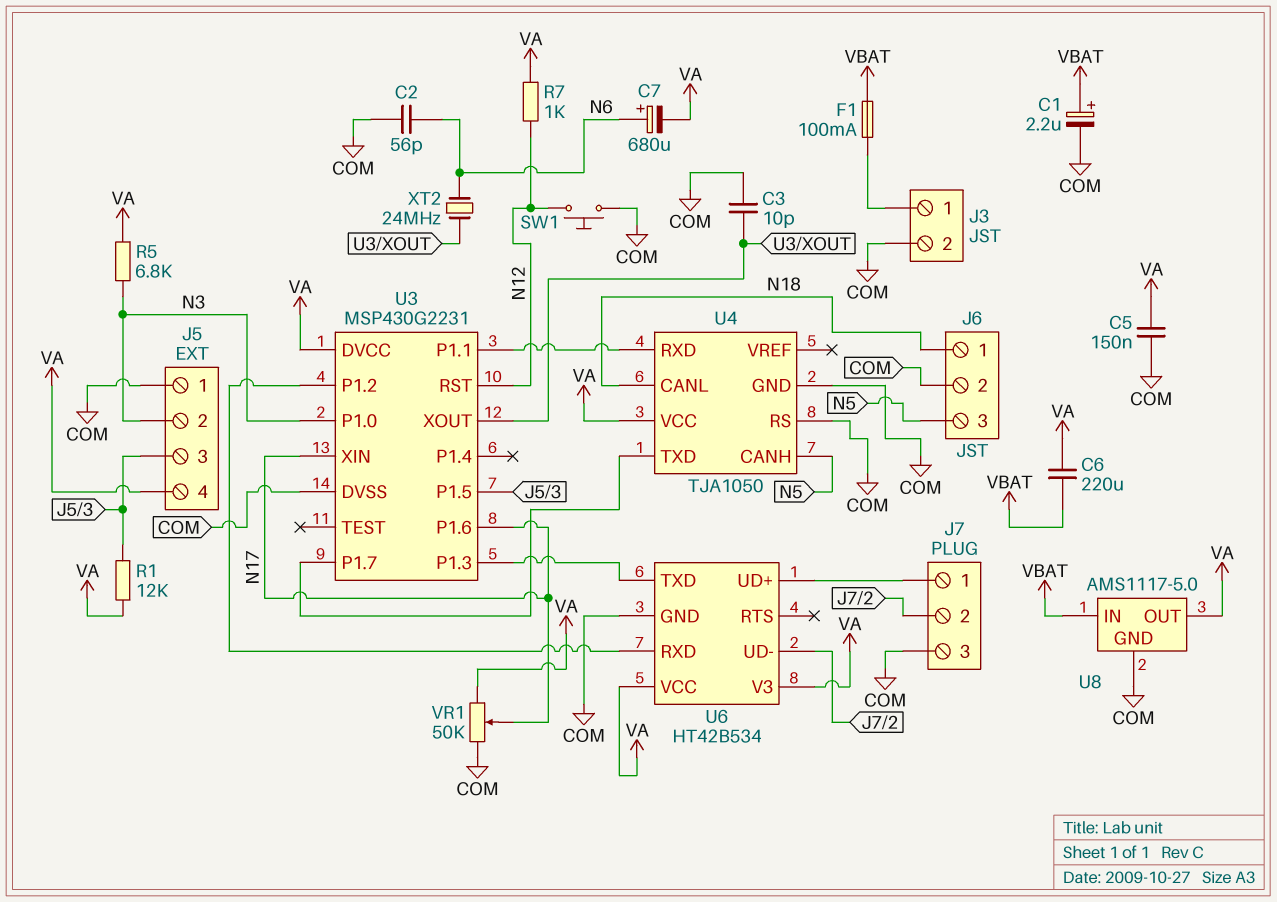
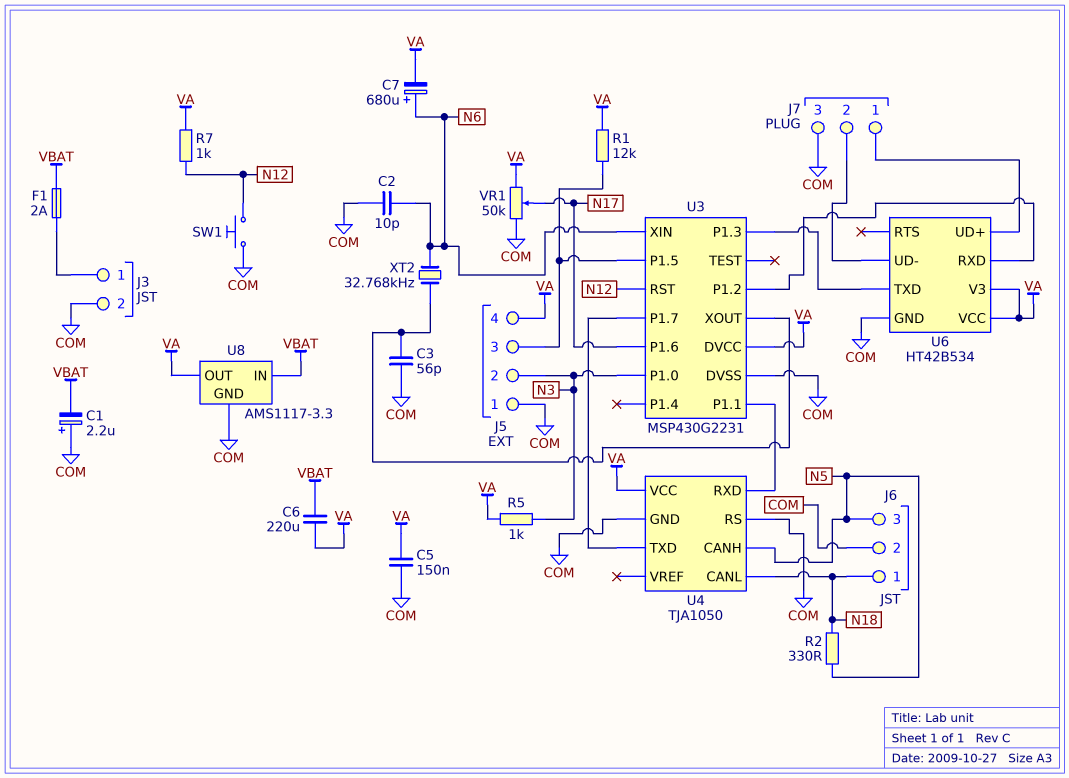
C1: 2.2uF (plus VBAT, minus COM) -> 2.2uF (plus COM, minus VBAT)
C2: 56pF (COM, N6) -> 10pF (COM, N6)
C3: 10pF (COM, U3/XOUT) -> 56pF (COM, U3/XOUT)
F1: 100mA (J3/1, VBAT) -> 2A (J3/1, VBAT)
R2: none -> 330 (N5, N18)
R5: 6.8k (N3, VA) -> 1k (N3, VA)
U3 pin XIN: N17 -> N6
U8: AMS1117-5.0 -> AMS1117-3.3
XT2: 24MHz (N6, U3/XOUT) -> 32.768kHz (N6, U3/XOUT)

